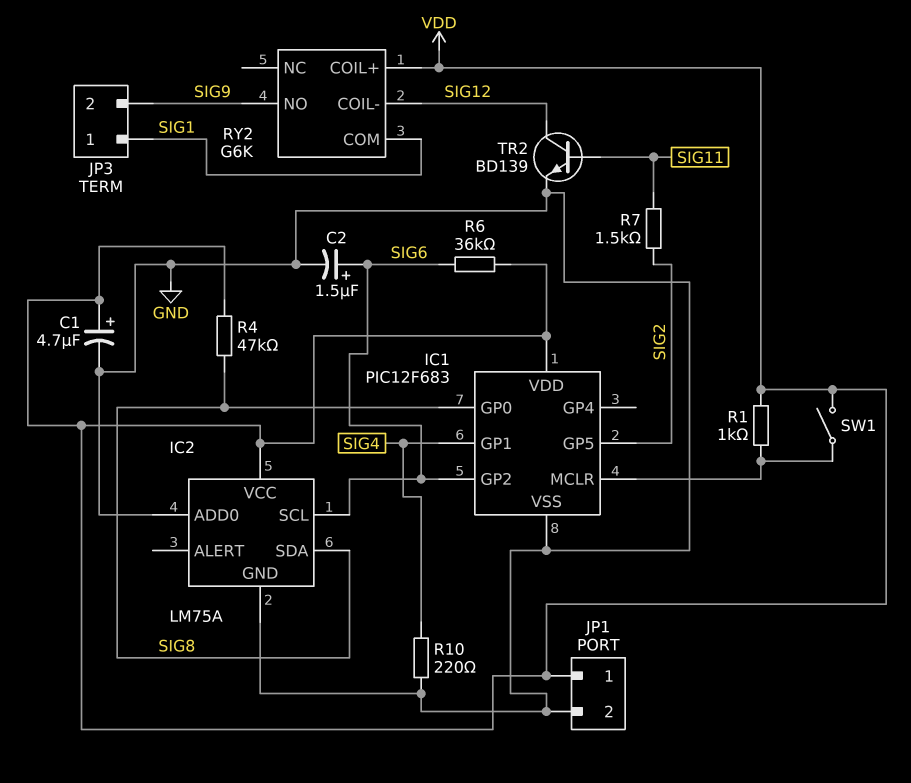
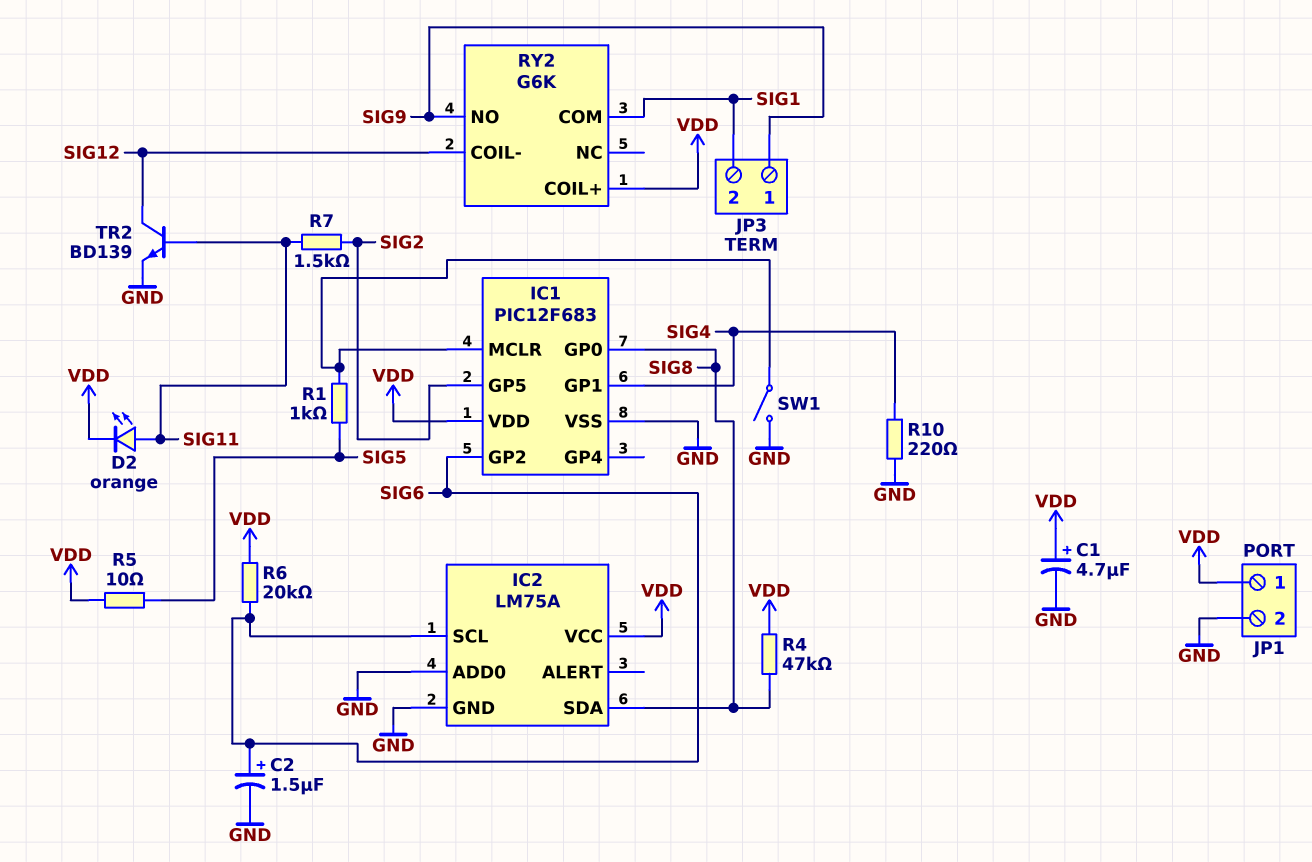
D2: none -> LED orange (A SIG11, K VDD)
JP3 pin 1: SIG1 -> SIG9
JP3 pin 2: SIG9 -> SIG1
R1: 1k (IC1/MCLR, VDD) -> 1k (IC1/MCLR, SIG5)
R5: none -> 10 (SIG5, VDD)
R6: 36k (SIG6, VDD) -> 20k (SIG6, VDD)
SW1: switch (IC1/MCLR, VDD) -> switch (GND, IC1/MCLR)

